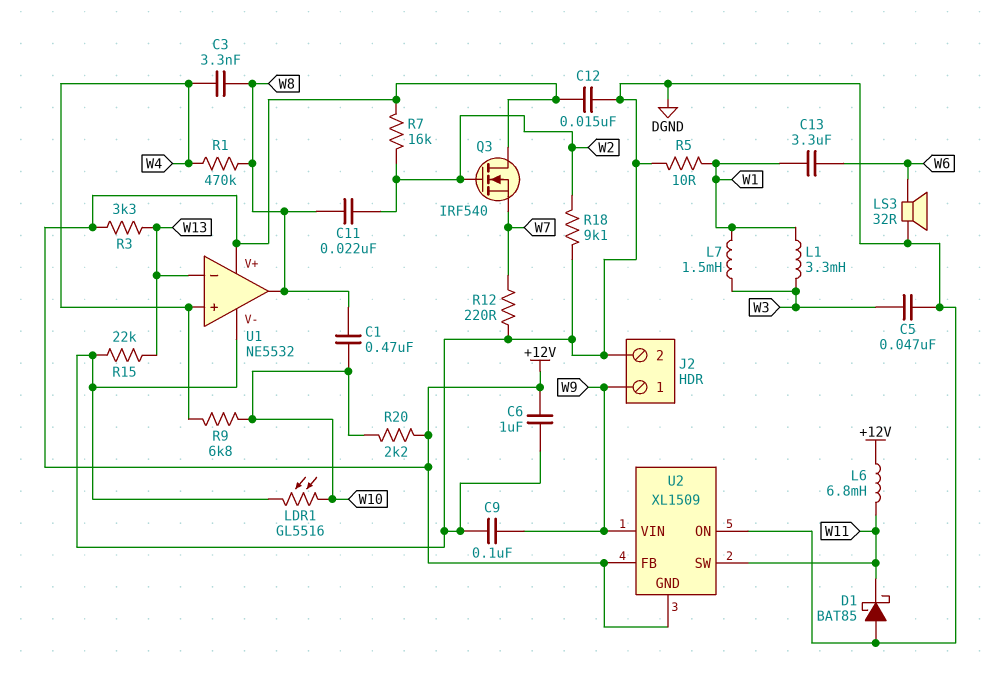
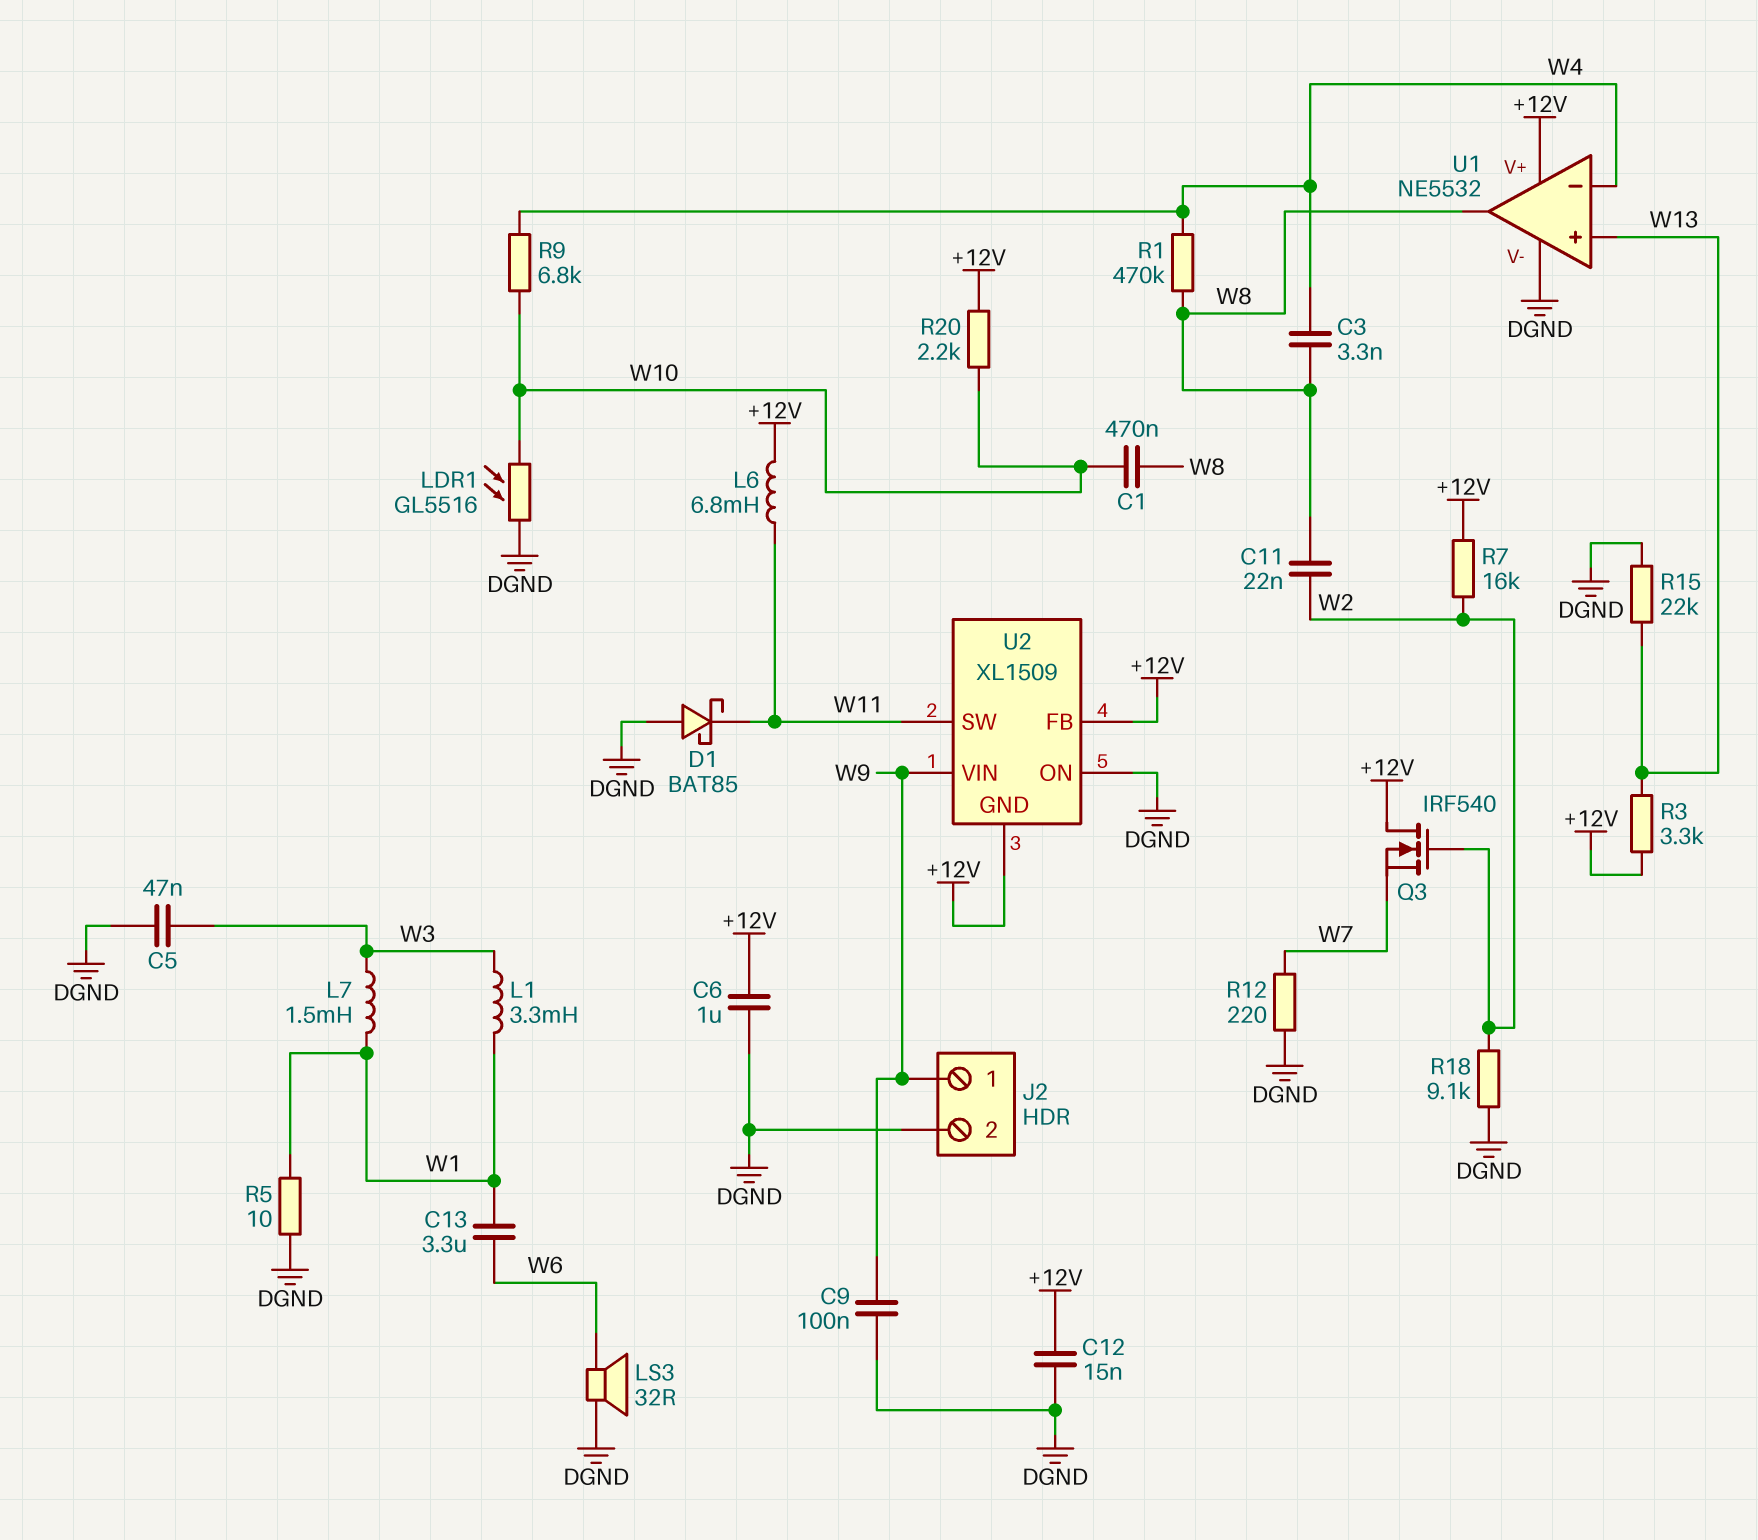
U1 pin in+: W4 -> W13
U1 pin in-: W13 -> W4

